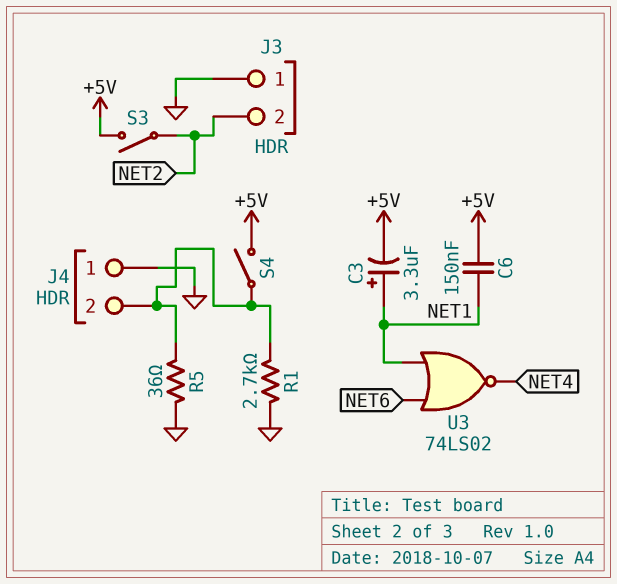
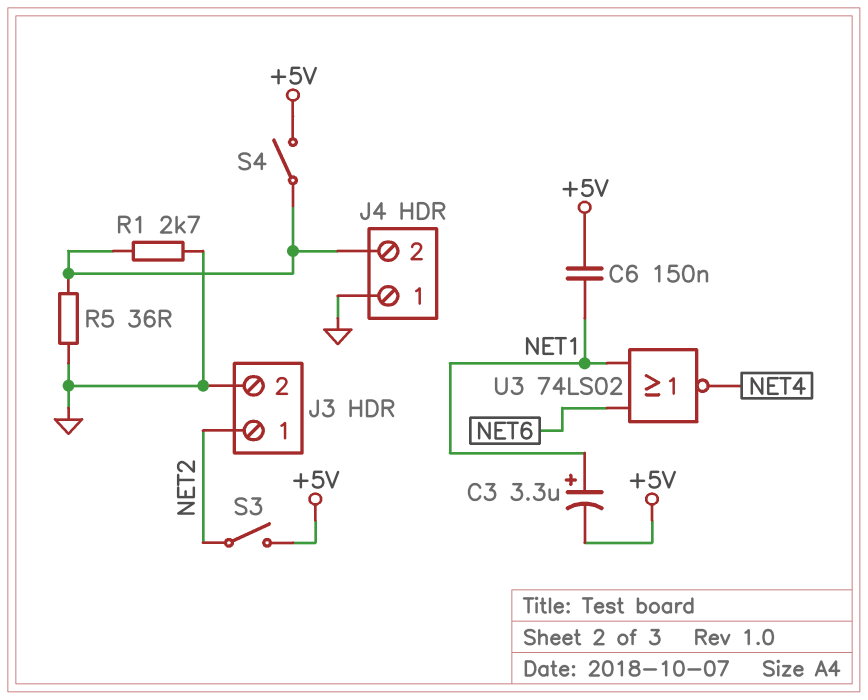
J3 pin 1: GND -> NET2
J3 pin 2: NET2 -> GND

